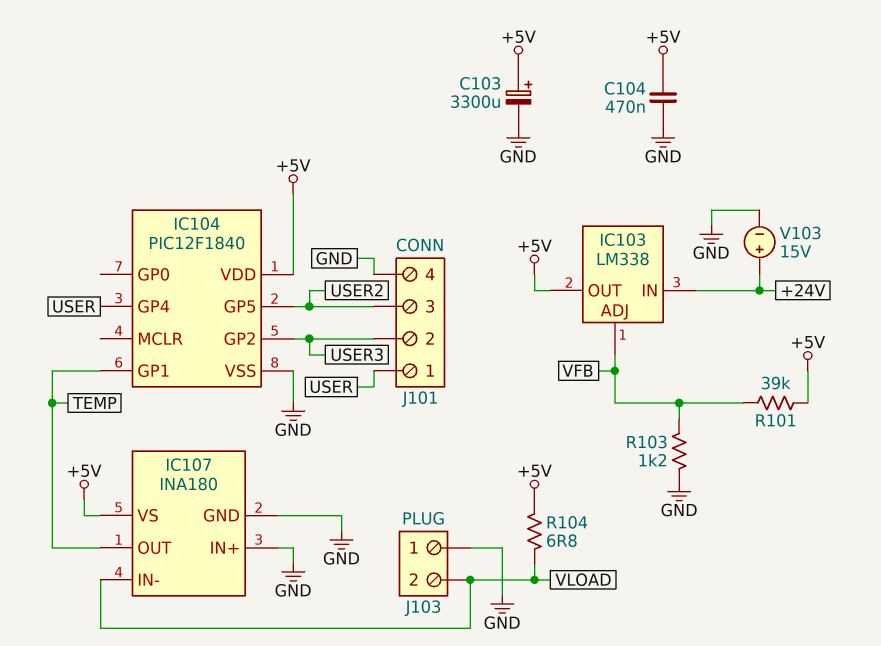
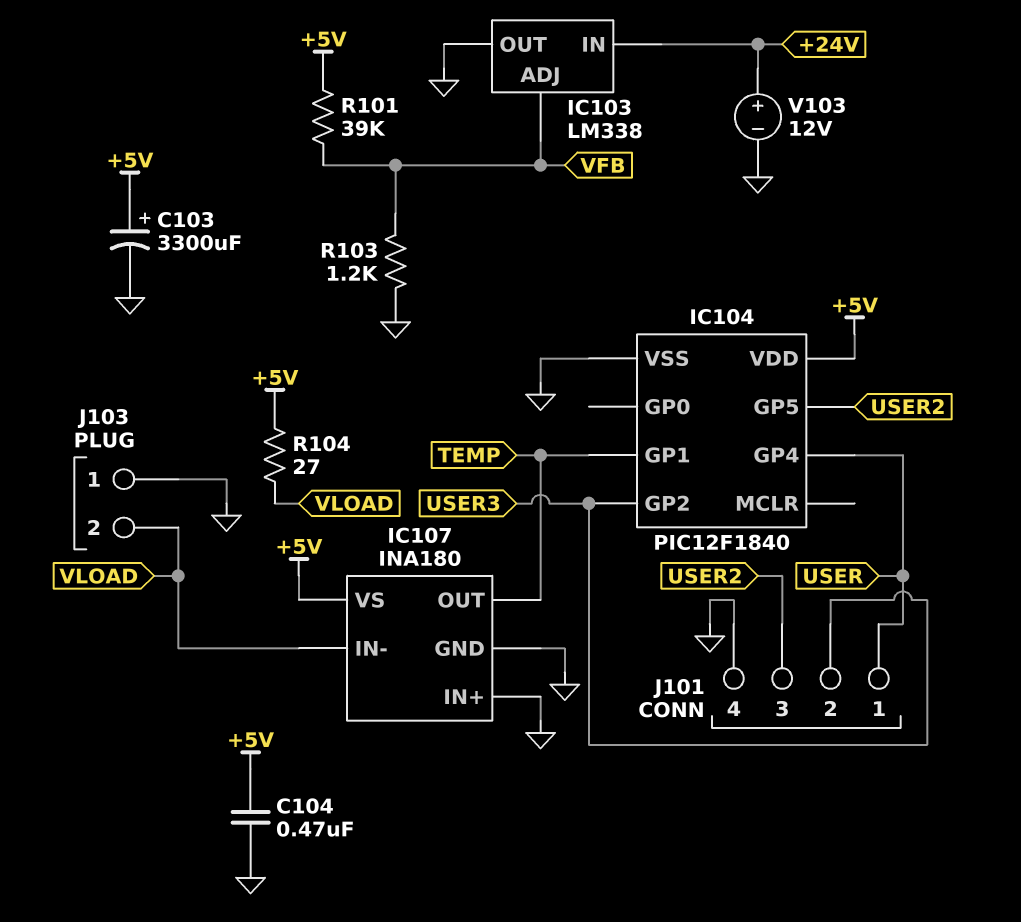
IC103 pin OUT: +5V -> GND
R104: 6.8 (+5V, VLOAD) -> 27 (+5V, VLOAD)
V103: 15V (plus +24V, minus GND) -> 12V (plus +24V, minus GND)

